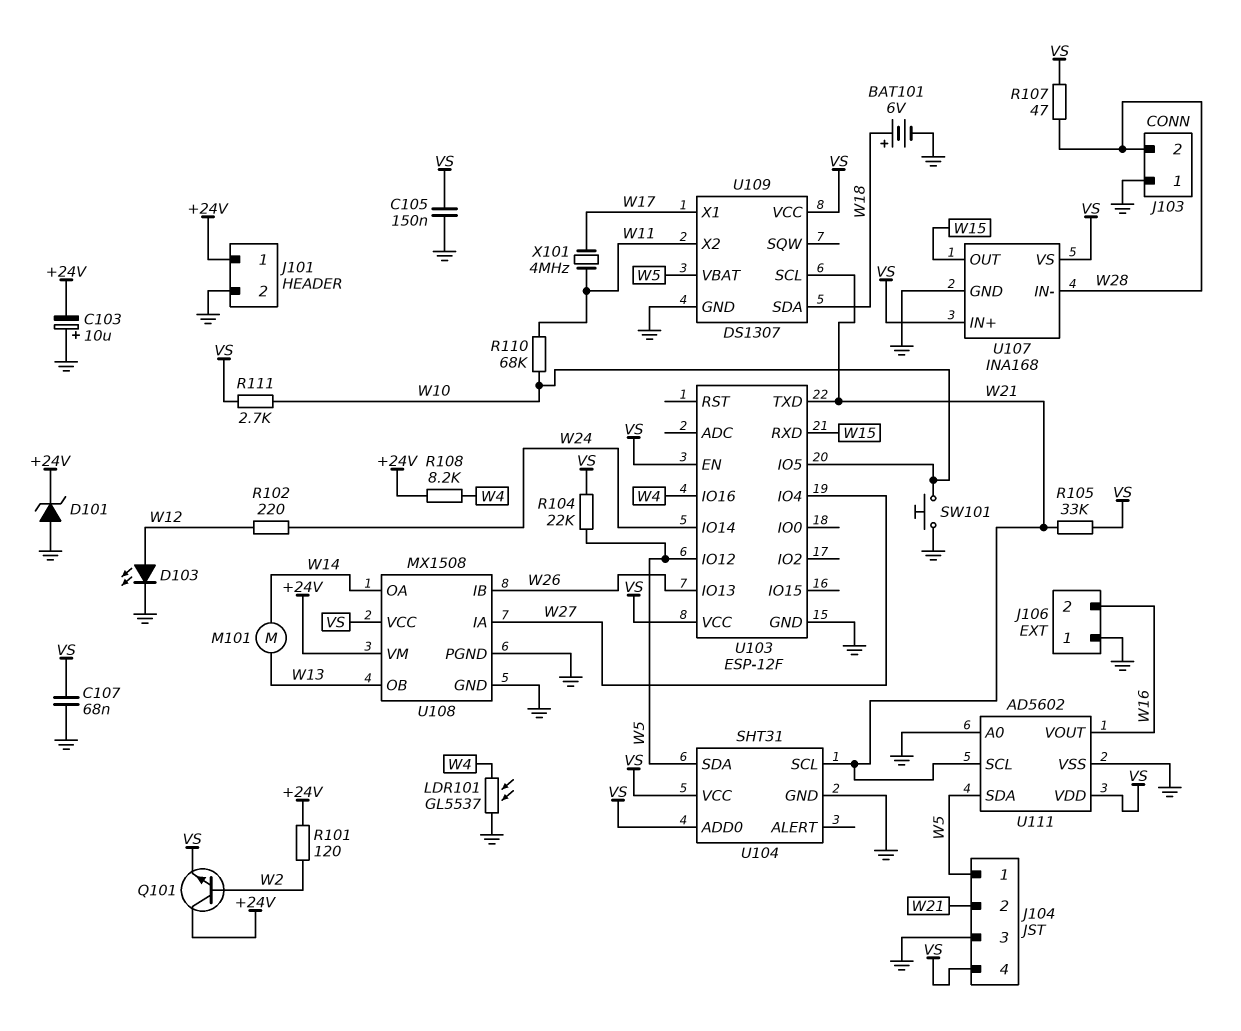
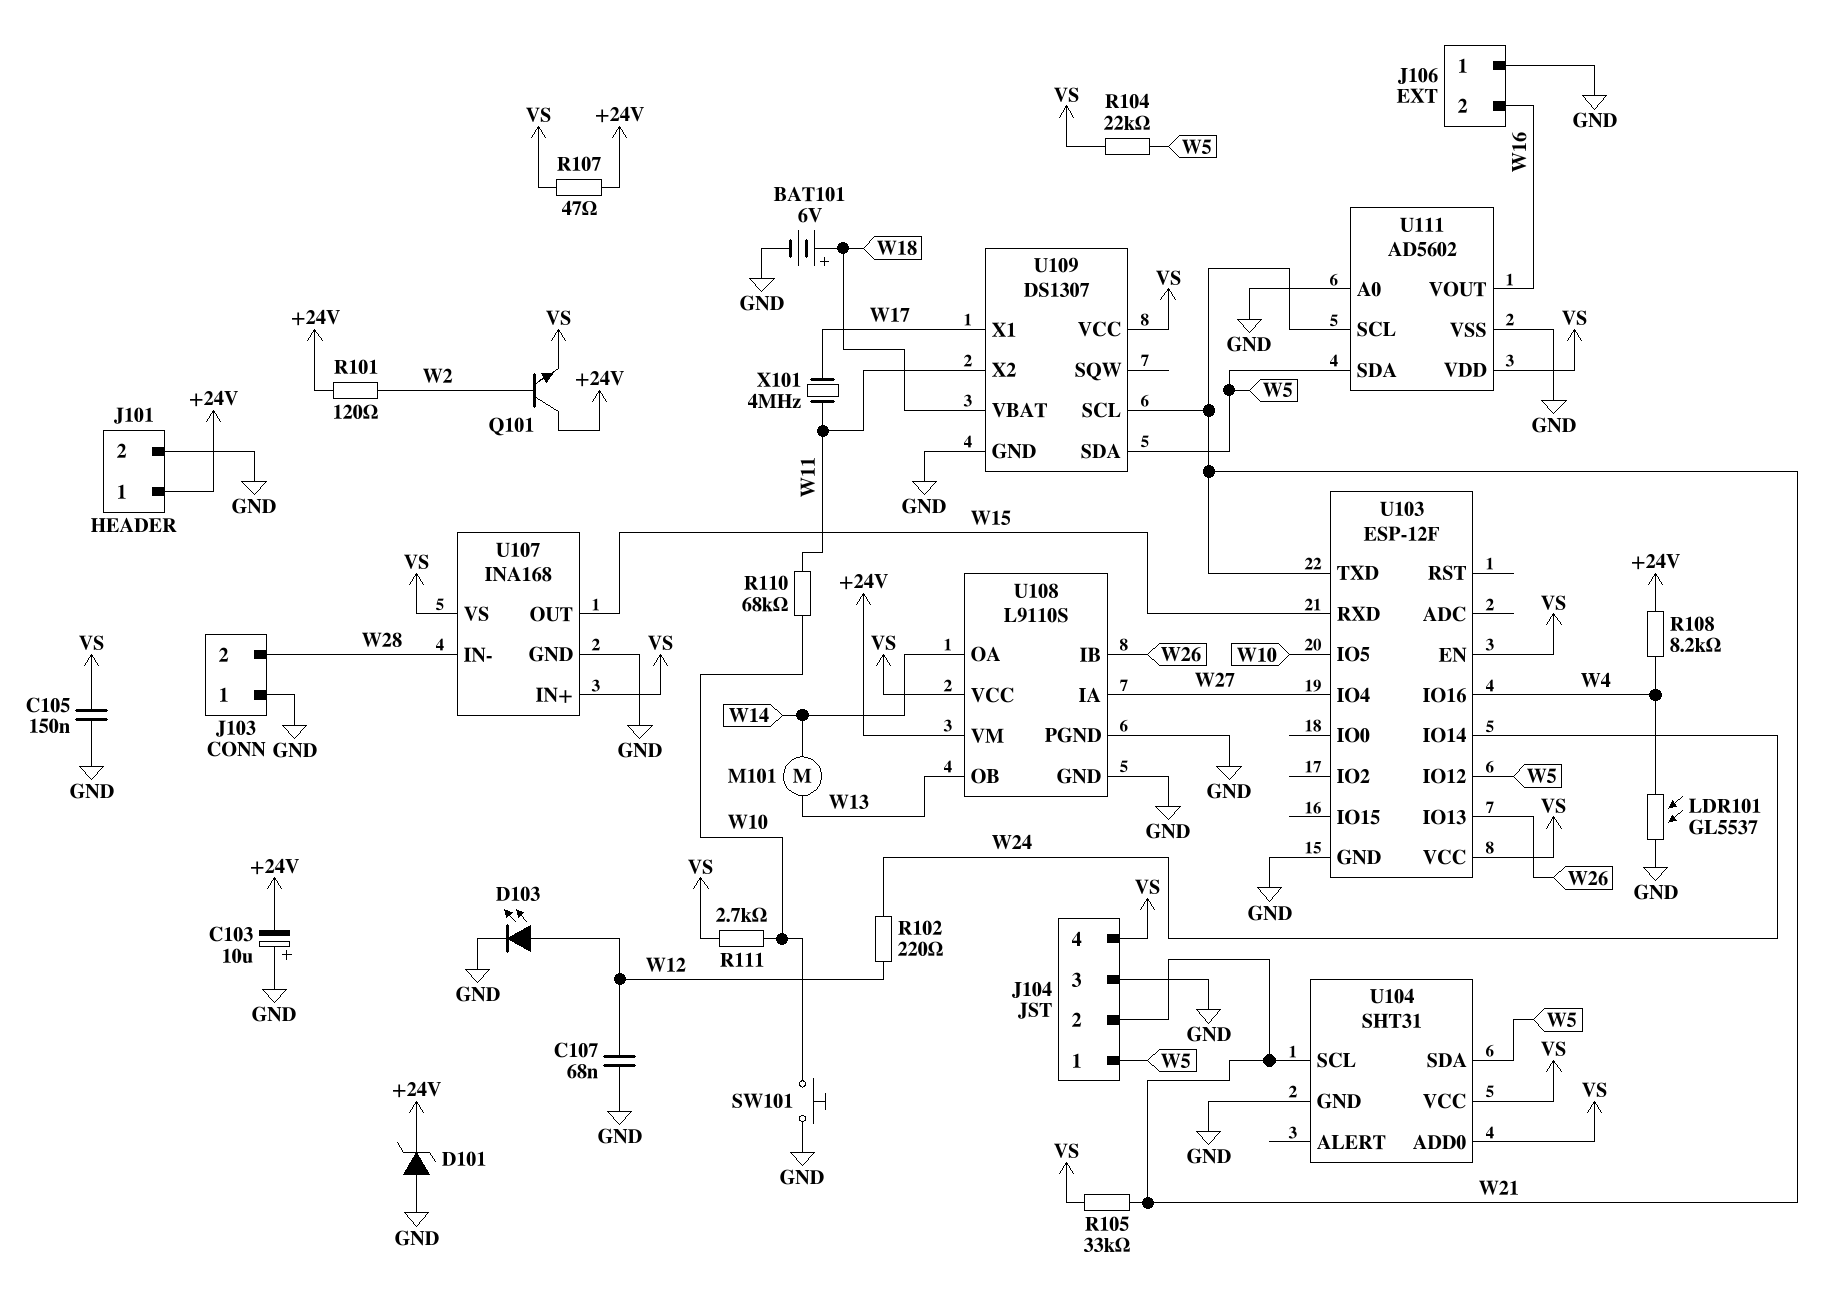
C107: 68nF (GND, VS) -> 68nF (GND, W12)
R107: 47 (VS, W28) -> 47 (+24V, VS)
U108: MX1508 -> L9110S
U109 pin SDA: W18 -> W5
U109 pin VBAT: W5 -> W18

